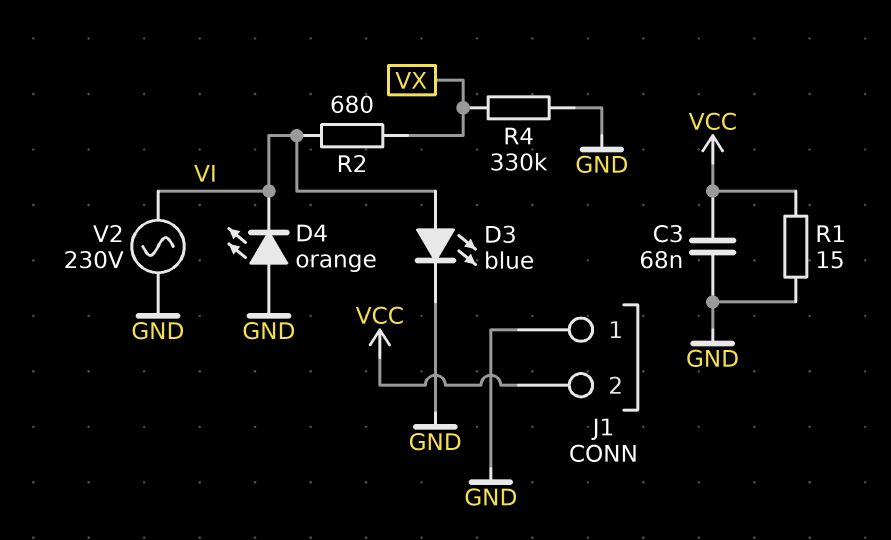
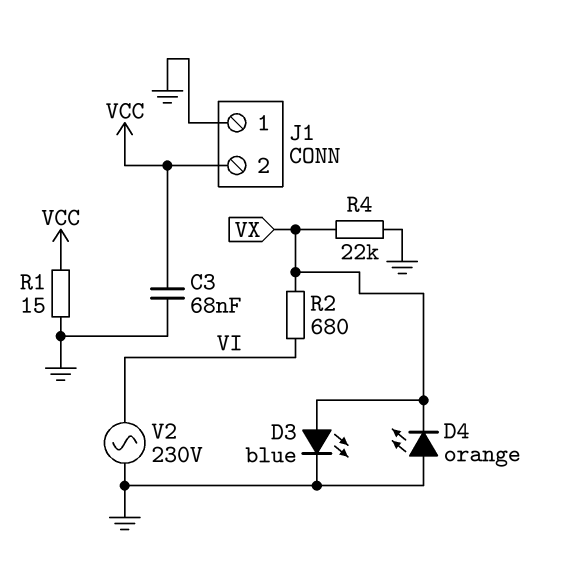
D3: LED blue (A VI, K GND) -> LED blue (A VX, K GND)
D4: LED orange (A GND, K VI) -> LED orange (A GND, K VX)
R4: 330k (GND, VX) -> 22k (GND, VX)

